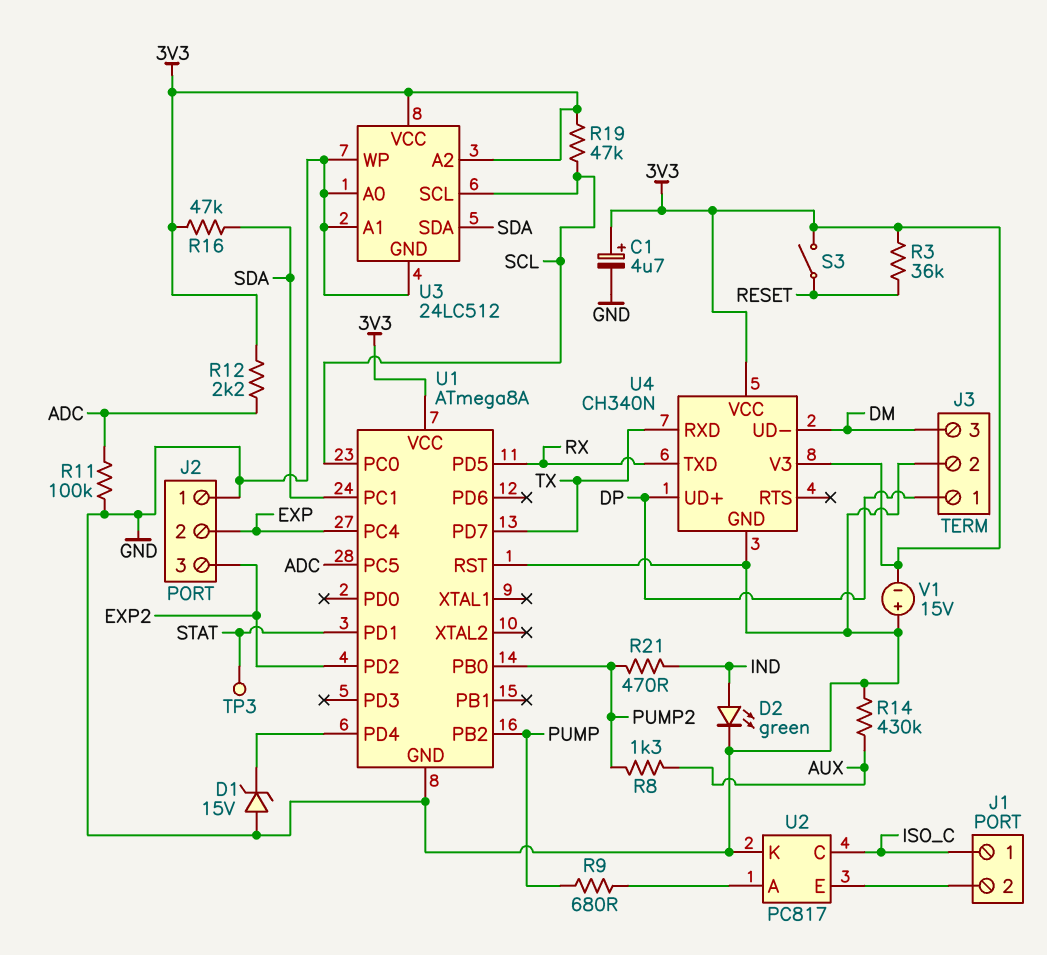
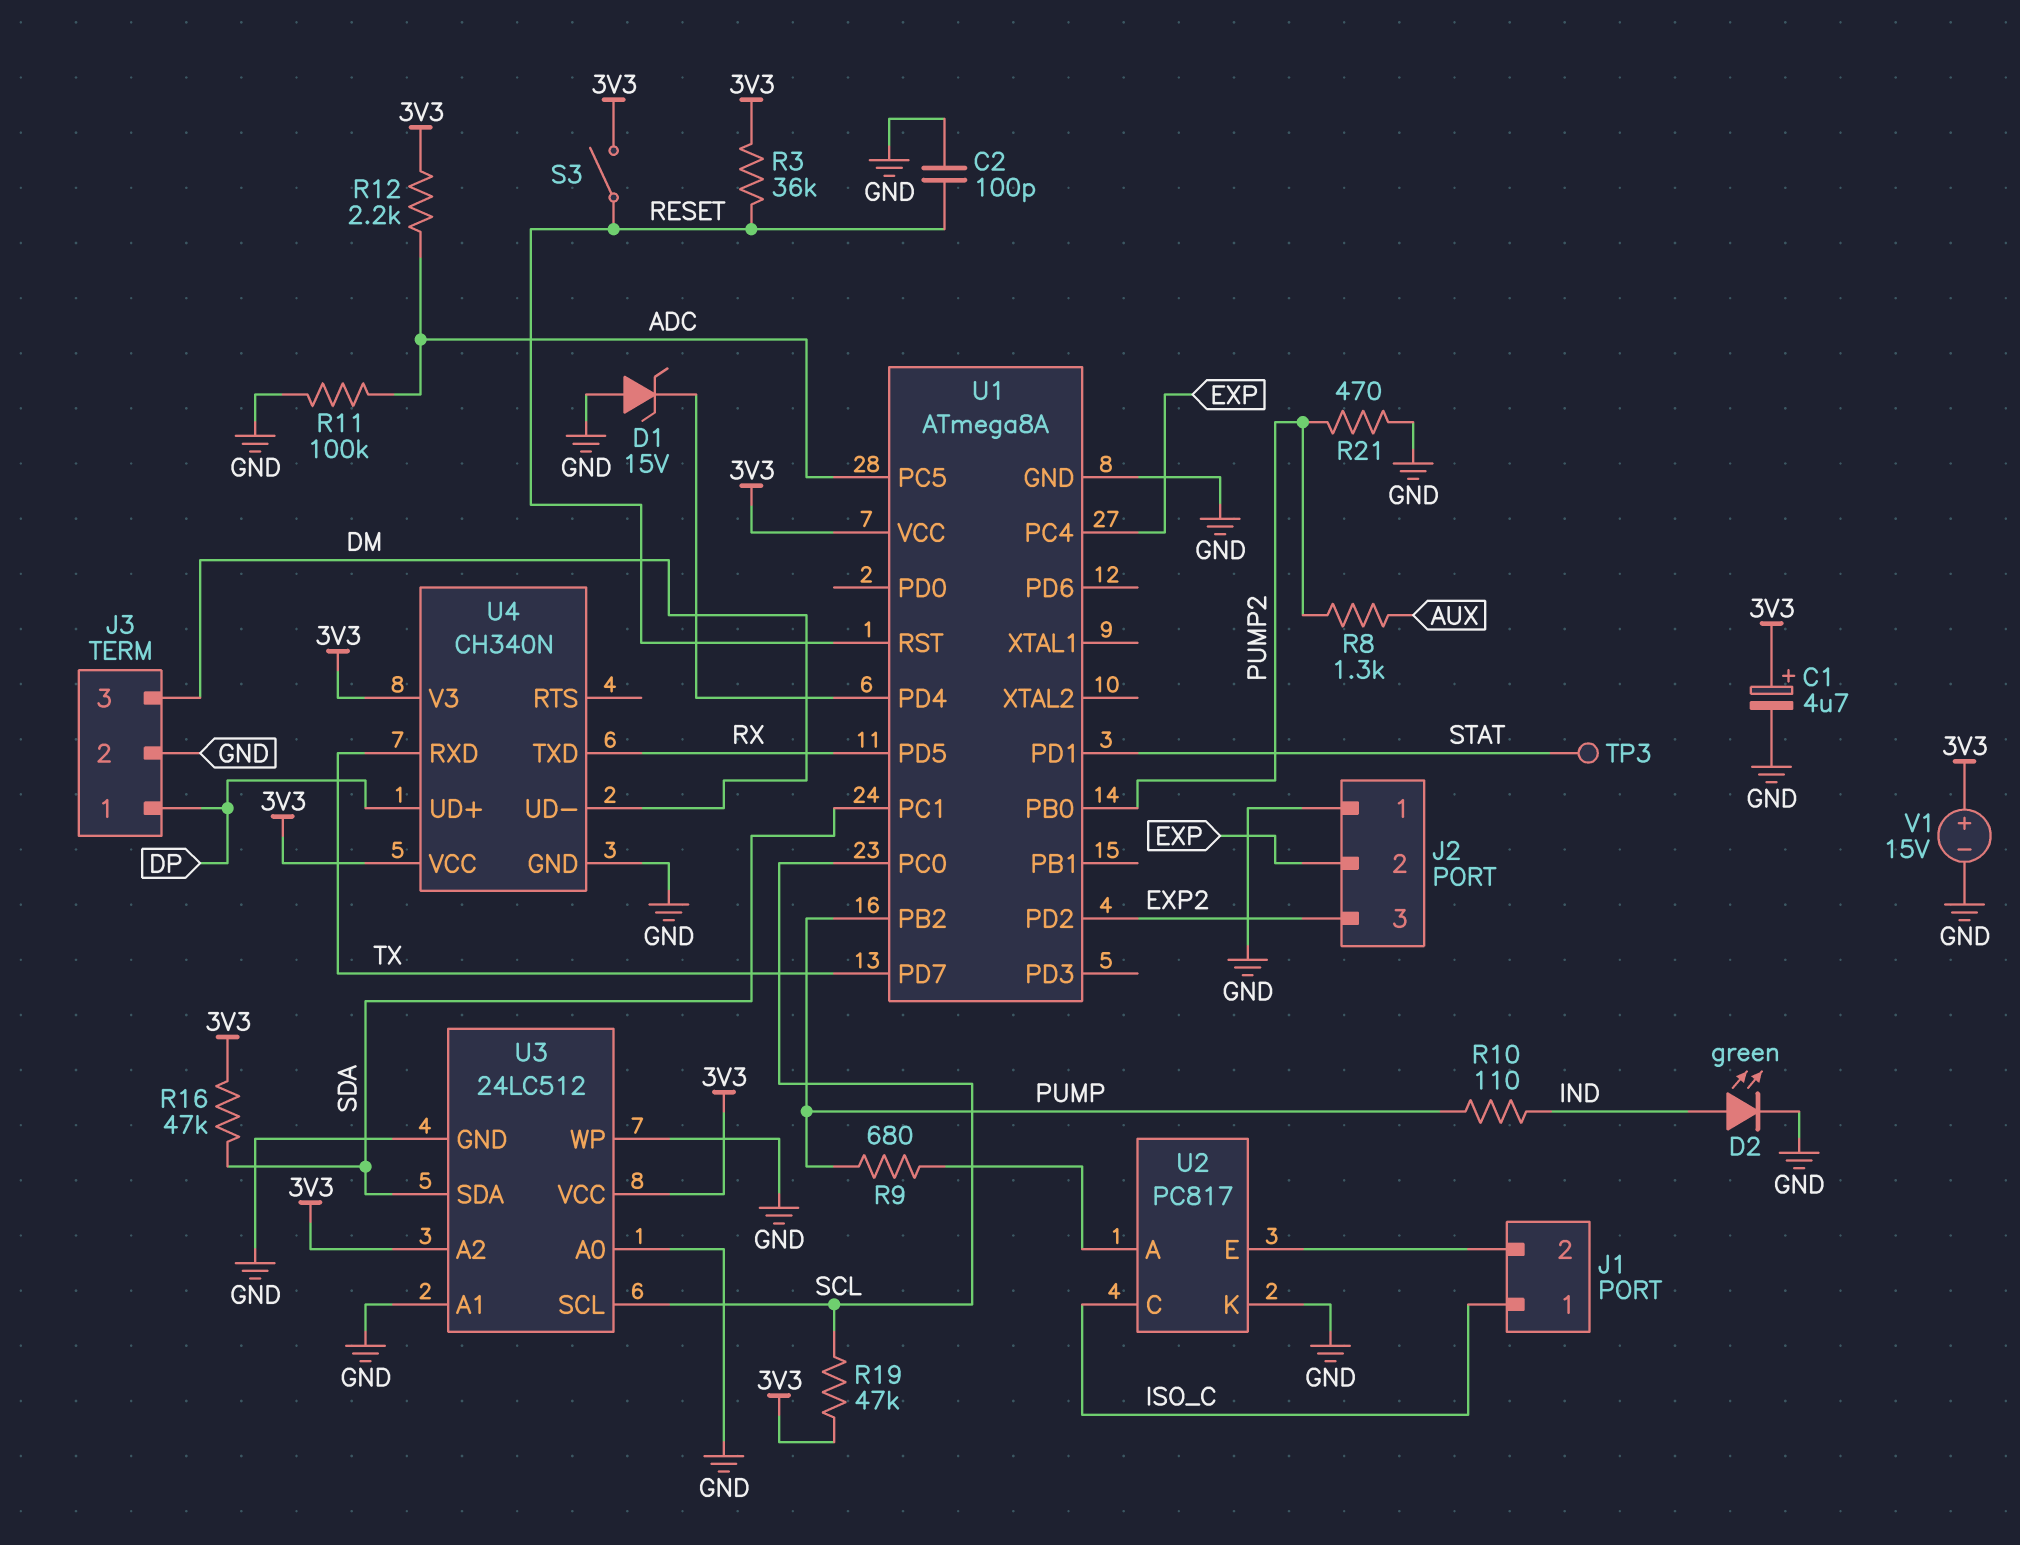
C2: none -> 100pF (GND, RESET)
R10: none -> 110 (IND, PUMP)
R14: 430k (AUX, GND) -> none
R21: 470 (IND, PUMP2) -> 470 (GND, PUMP2)
U1 pin RST: GND -> RESET
V1: 15V (plus GND, minus 3V3) -> 15V (plus 3V3, minus GND)

